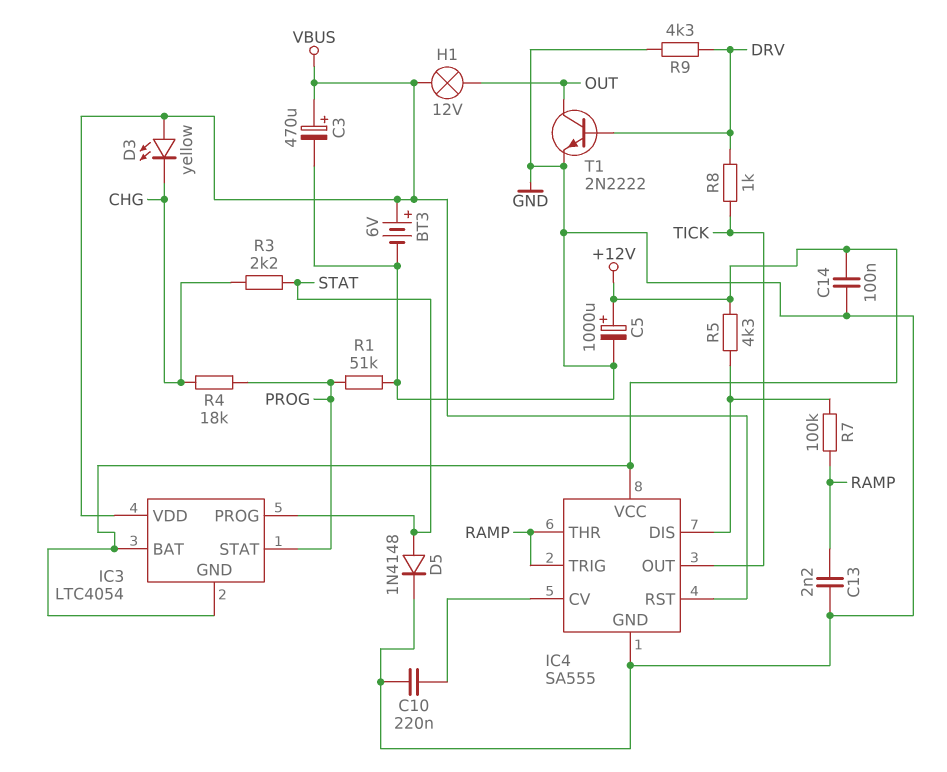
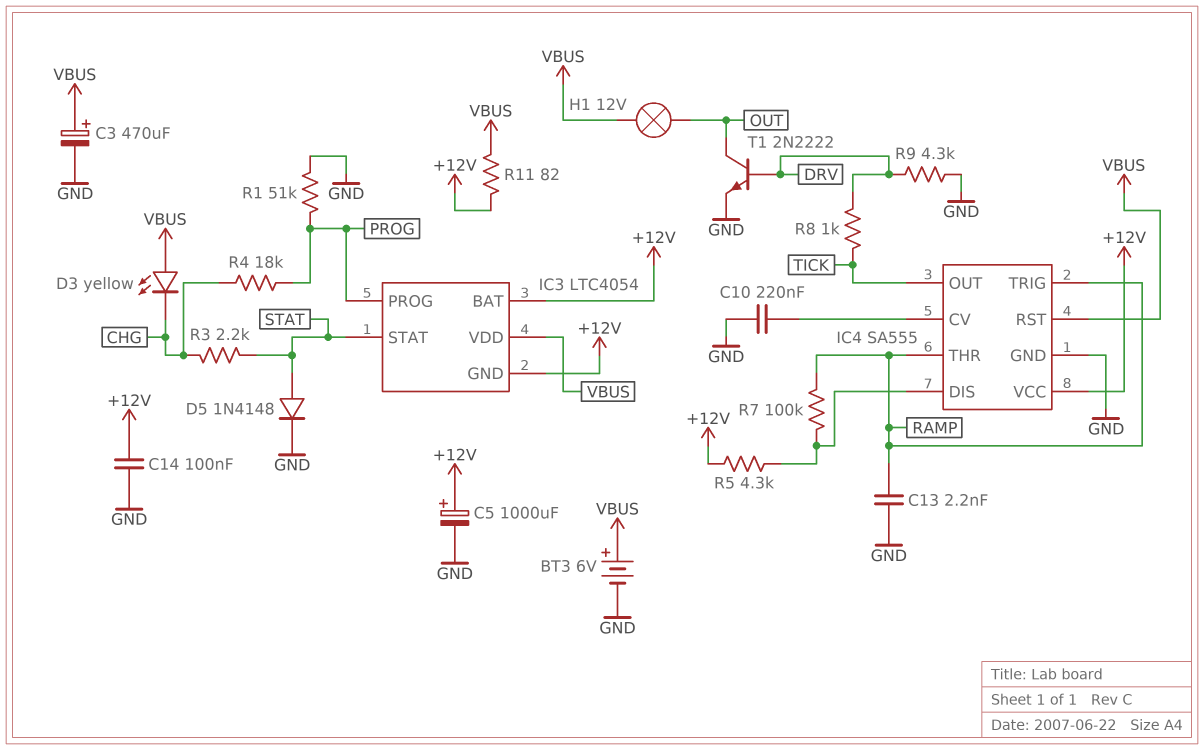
IC3 pin PROG: STAT -> PROG
IC3 pin STAT: PROG -> STAT
R11: none -> 82 (+12V, VBUS)

